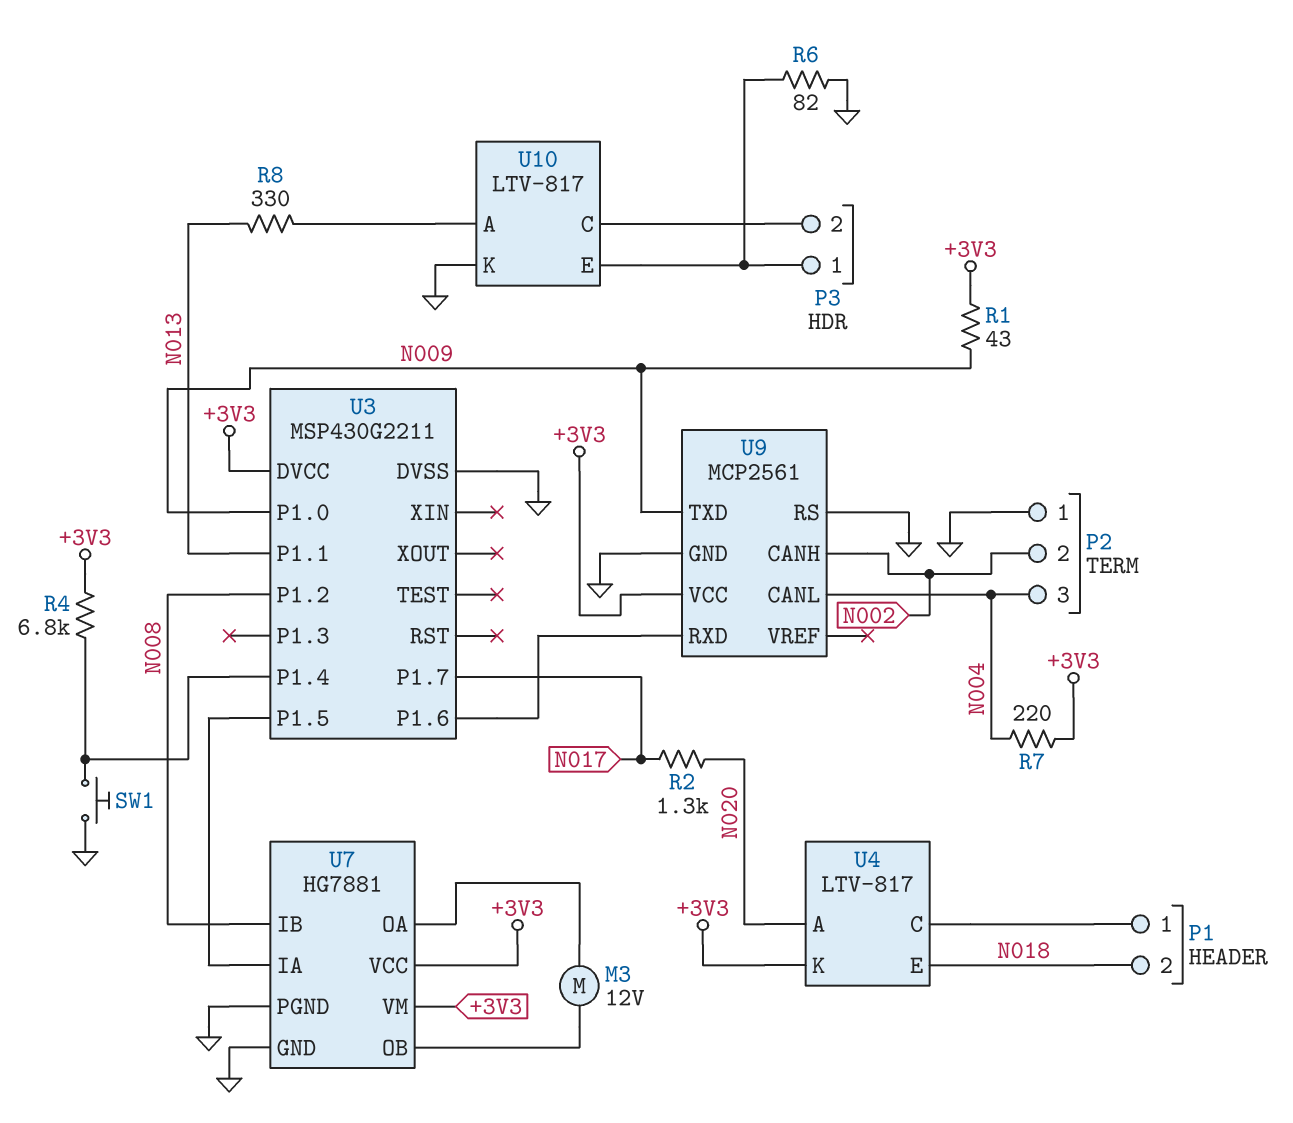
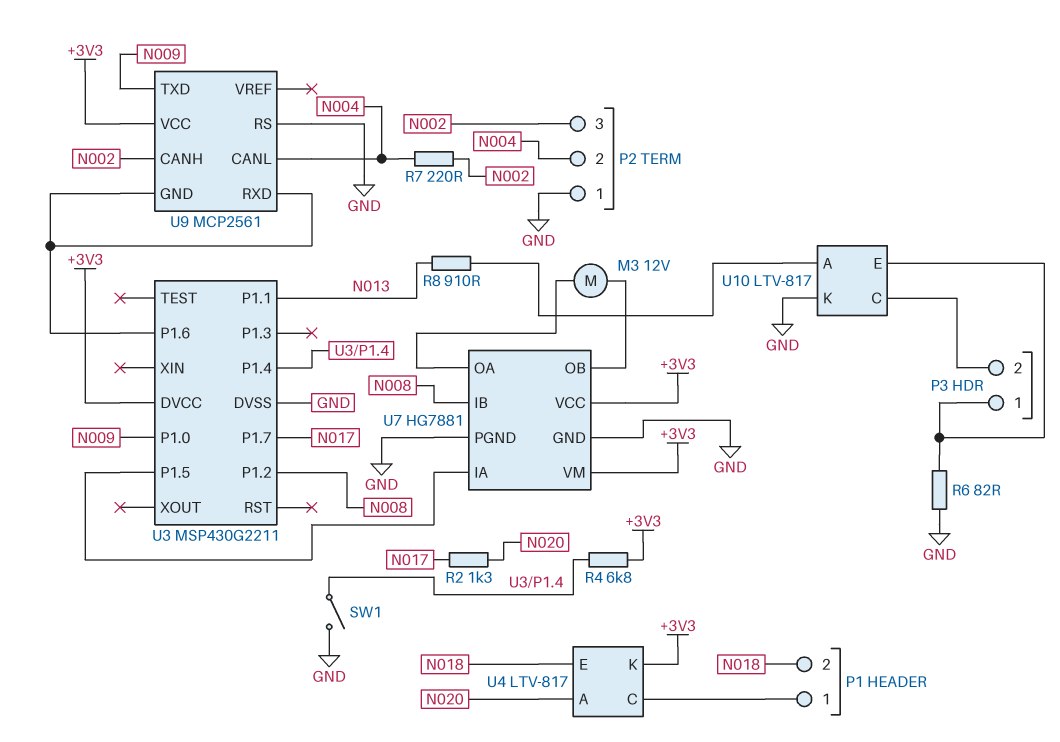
P2 pin 2: N002 -> N004
P2 pin 3: N004 -> N002
R1: 43 (+3V3, N009) -> none
R7: 220 (+3V3, N004) -> 220 (N002, N004)
R8: 330 (N013, U10/A) -> 910 (N013, U10/A)
SW1: button (GND, U3/P1.4) -> switch (GND, U3/P1.4)
U9 pin GND: GND -> U3/P1.6

